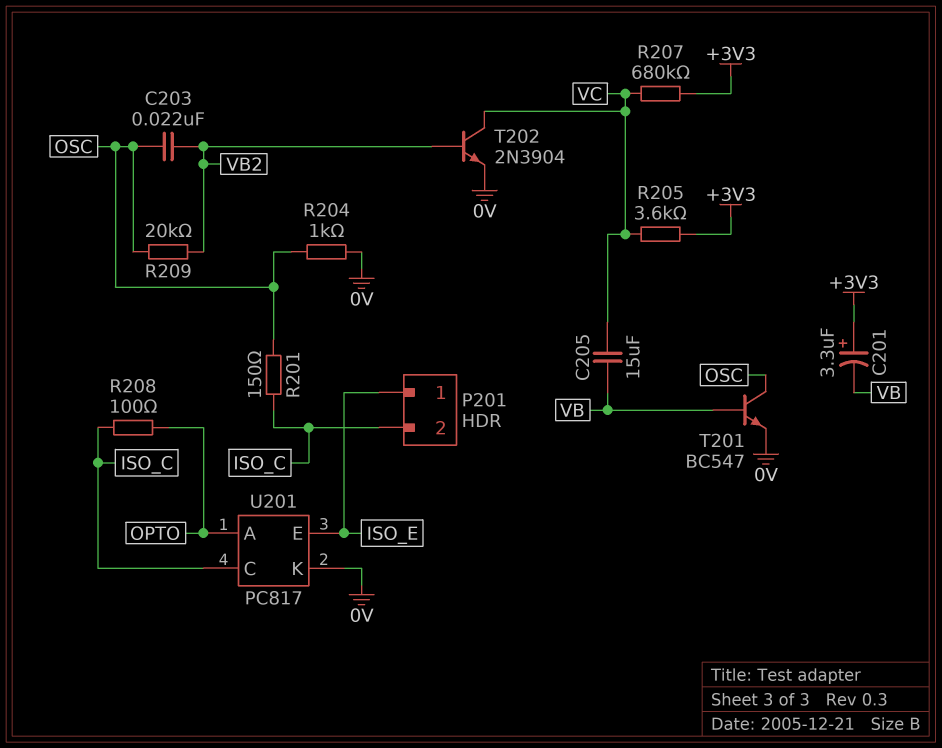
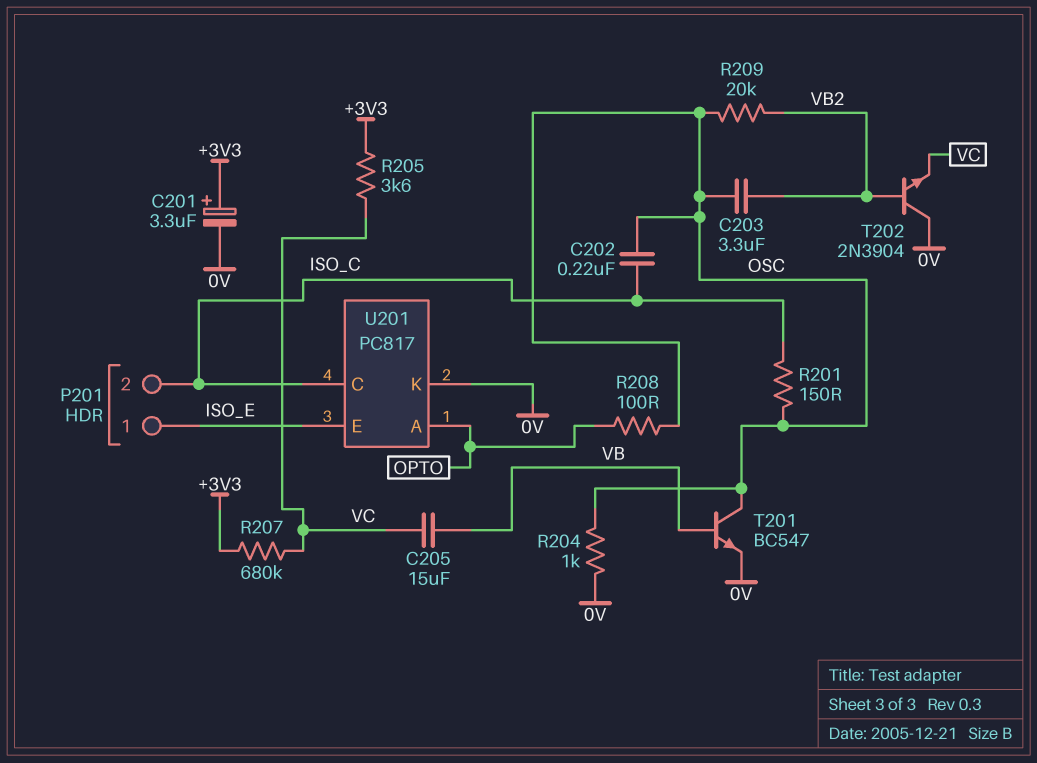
C201: 3.3uF (plus +3V3, minus VB) -> 3.3uF (plus +3V3, minus 0V)
C202: none -> 220nF (ISO_C, OSC)
C203: 22nF (OSC, VB2) -> 3.3uF (OSC, VB2)
R208: 100 (ISO_C, OPTO) -> 100 (OPTO, OSC)
T202: NPN 2N3904 (B VB2, C VC, E 0V) -> NPN 2N3904 (B VB2, C 0V, E VC)

